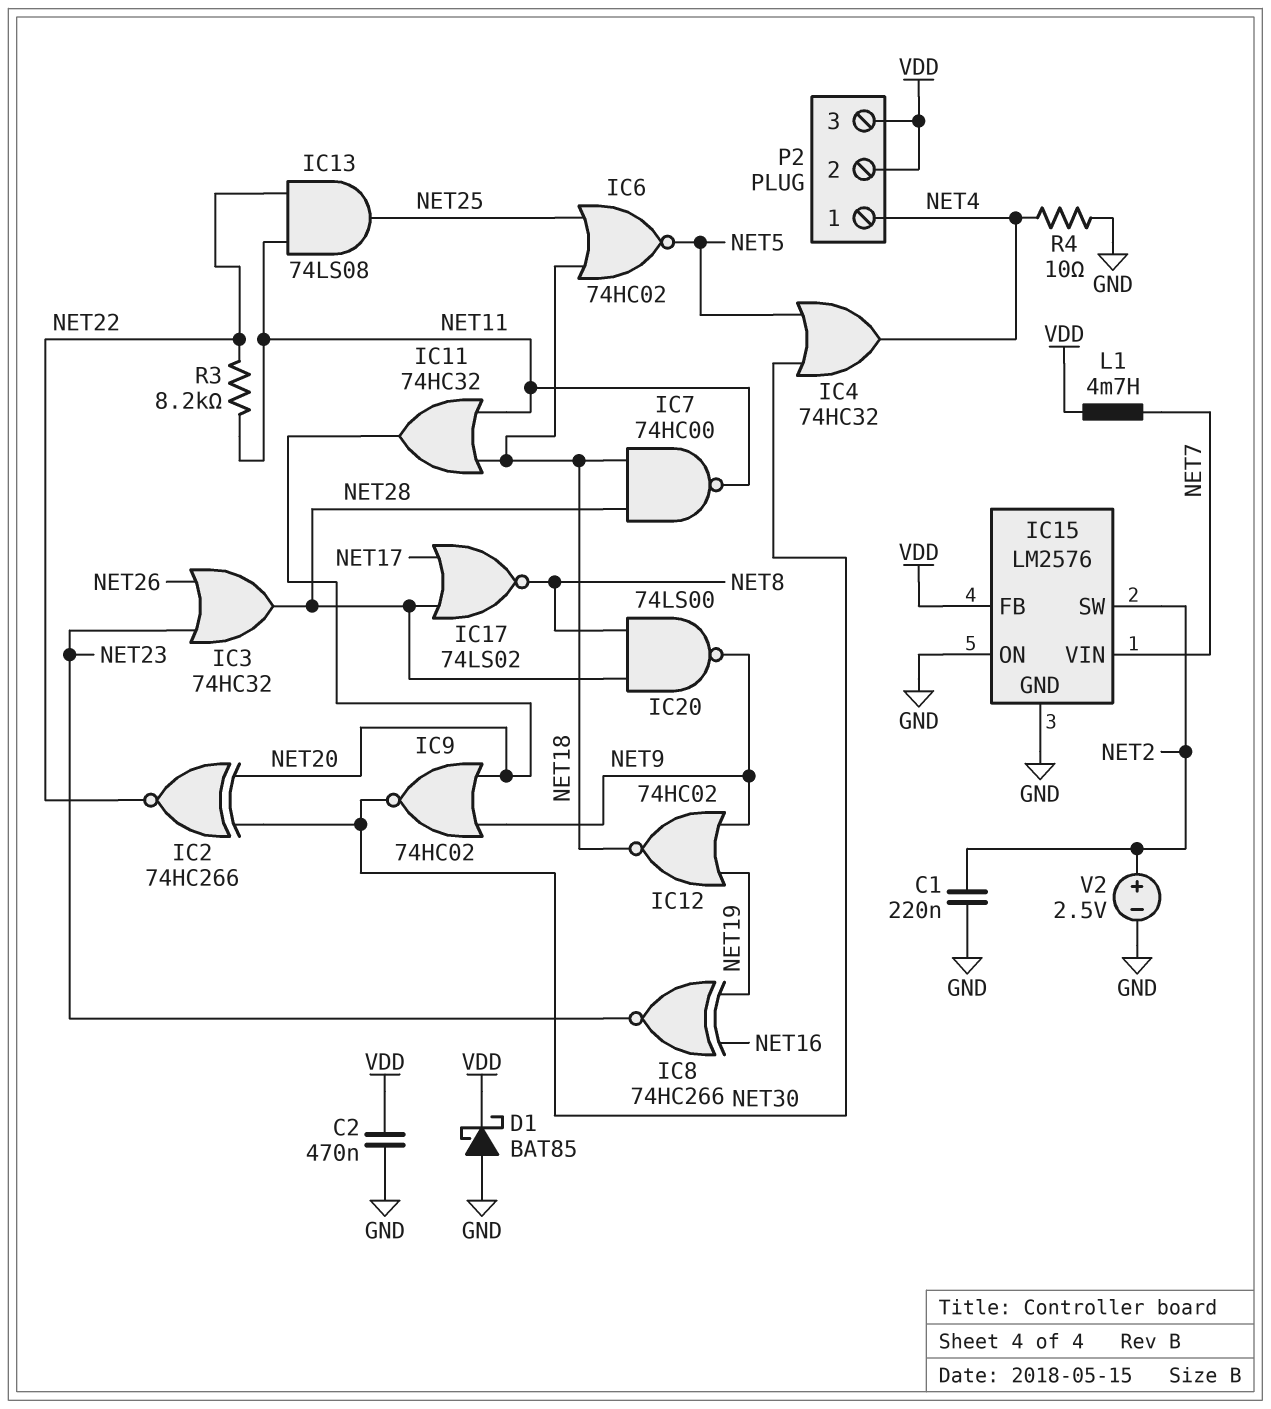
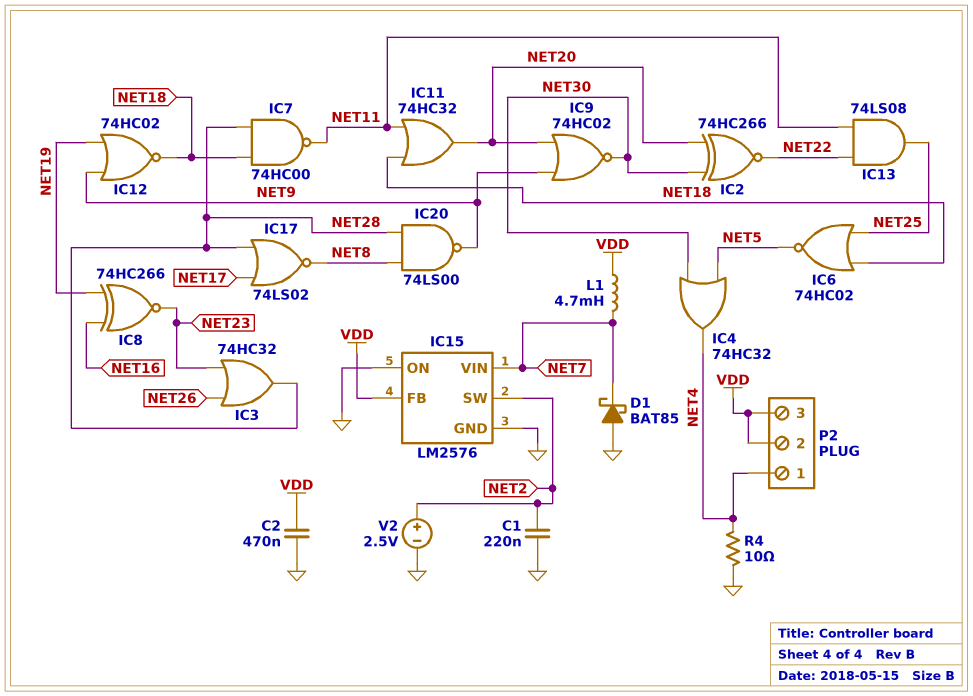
D1: schottky BAT85 (A GND, K VDD) -> schottky BAT85 (A GND, K NET7)
R3: 8.2k (NET11, NET22) -> none

